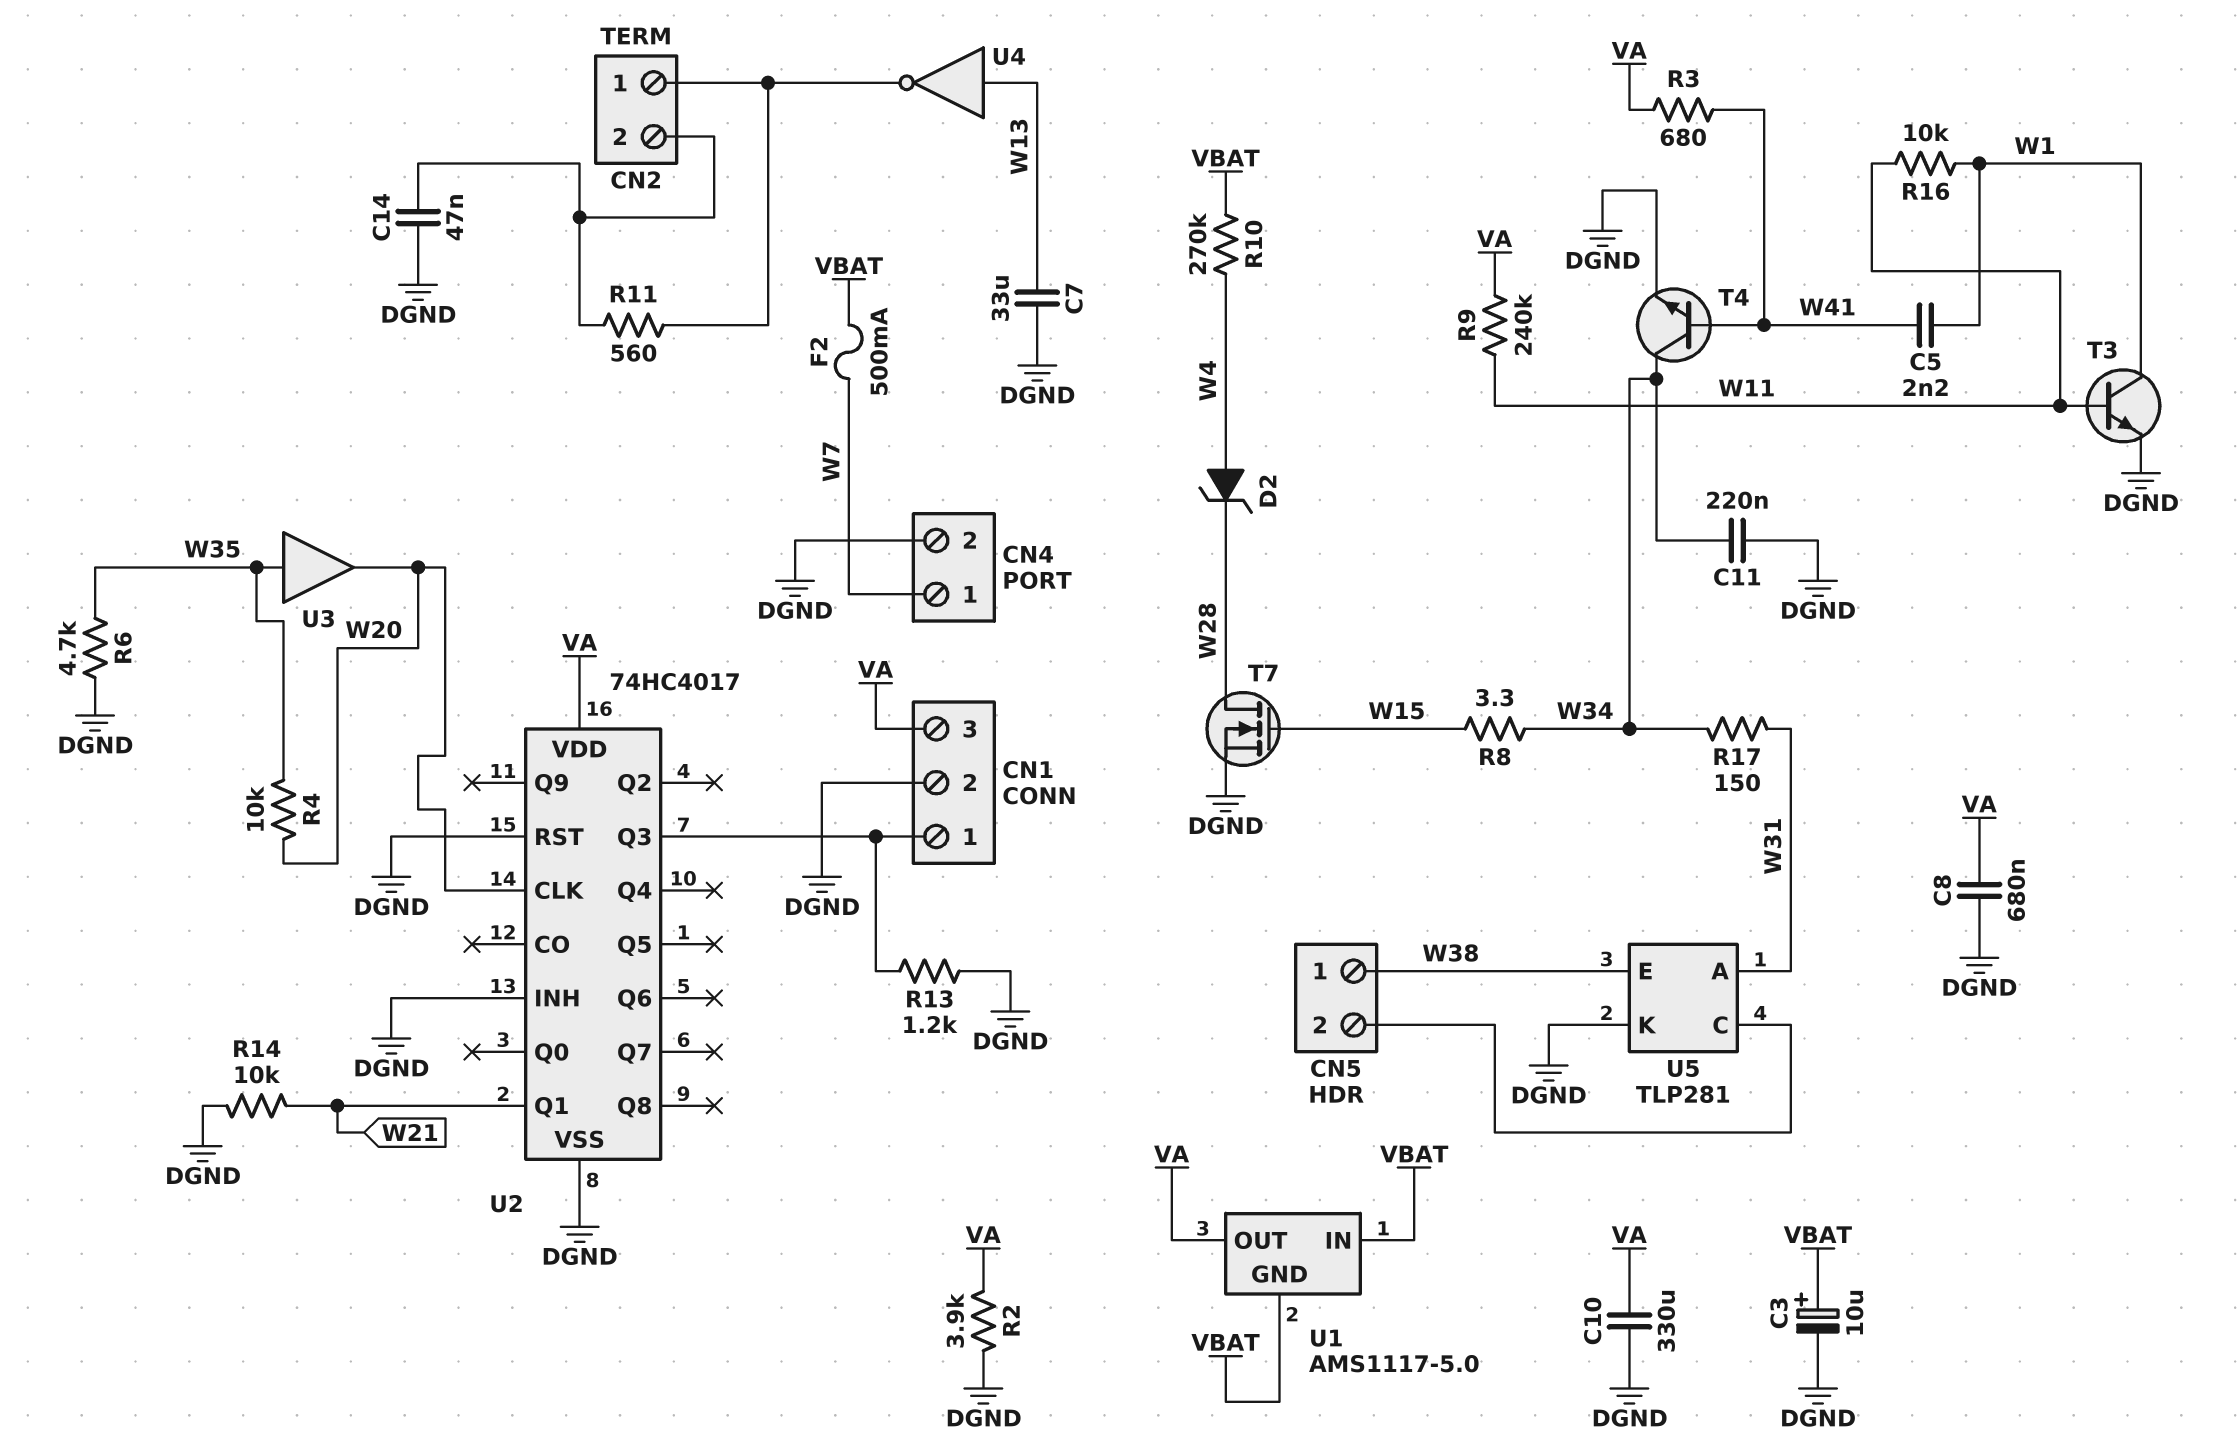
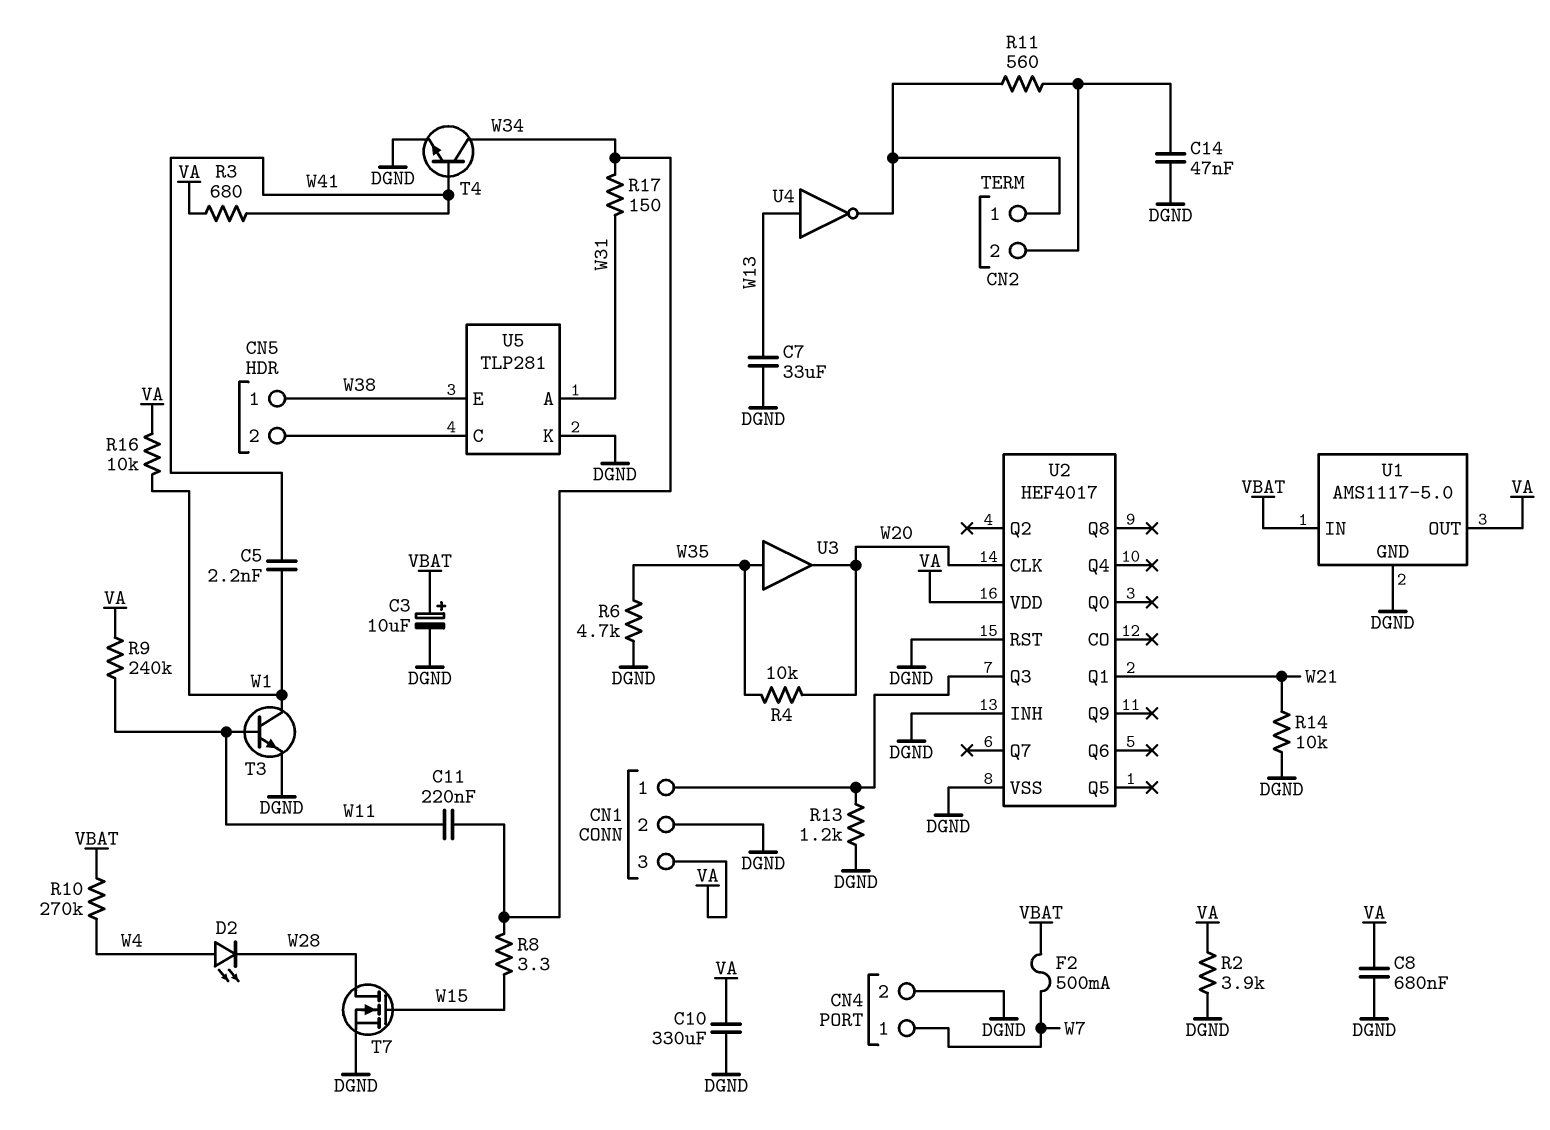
C11: 220nF (DGND, W34) -> 220nF (W11, W34)
D2: zener (A W4, K W28) -> LED (A W4, K W28)
R16: 10k (W1, W11) -> 10k (VA, W1)
U1 pin GND: VBAT -> DGND
U2: 74HC4017 -> HEF4017

